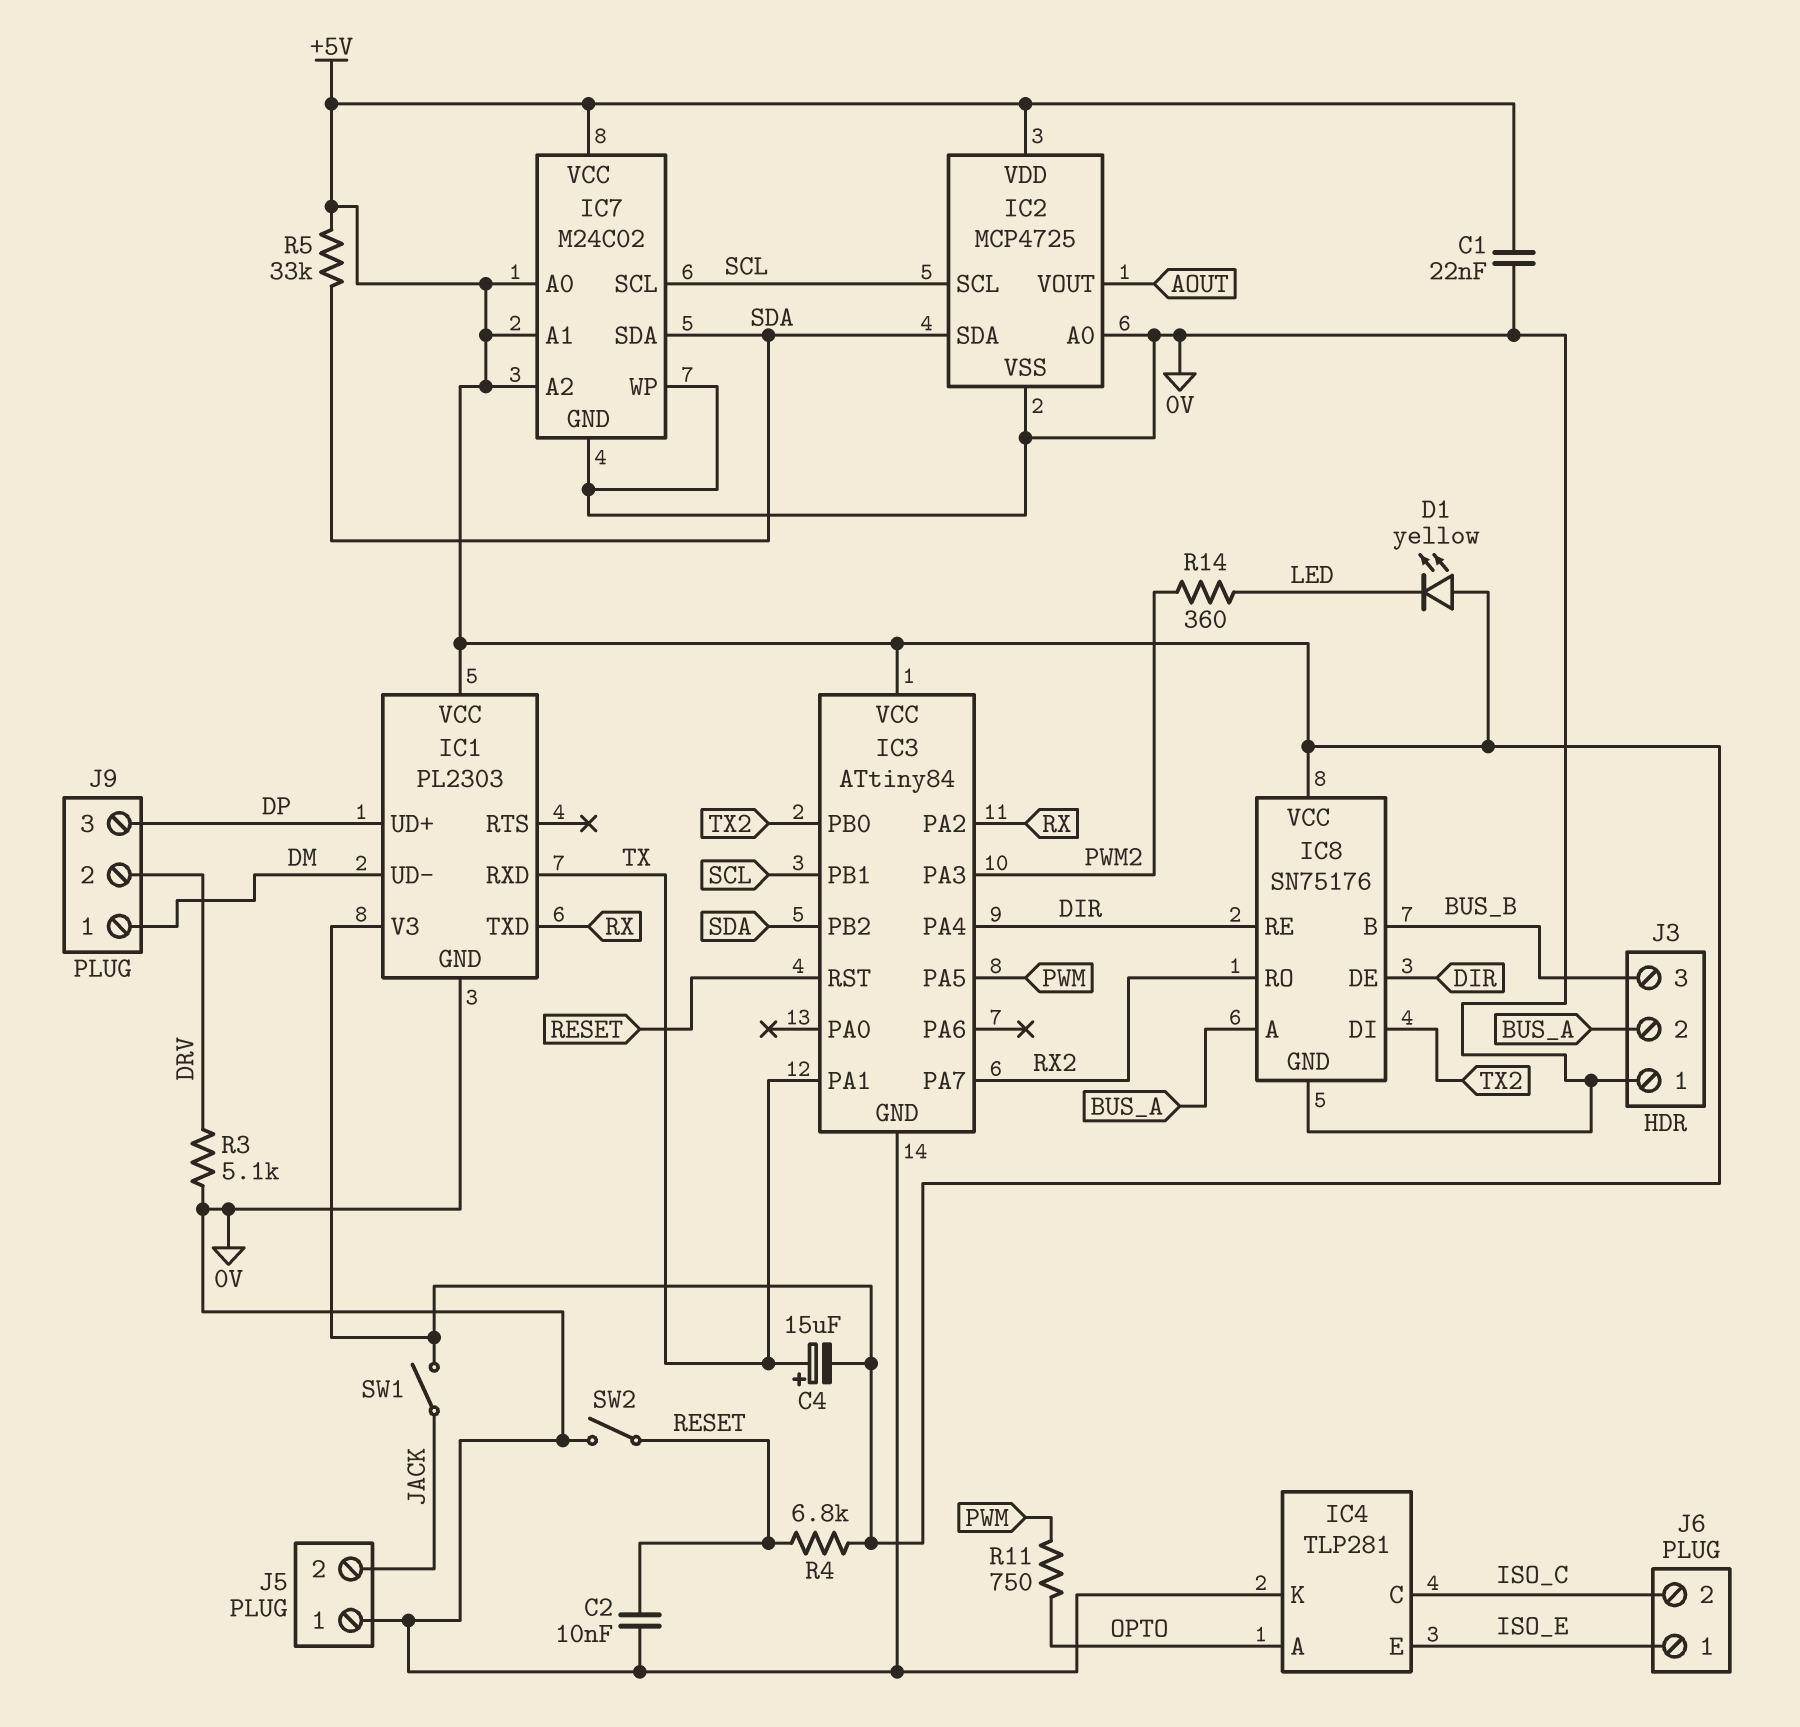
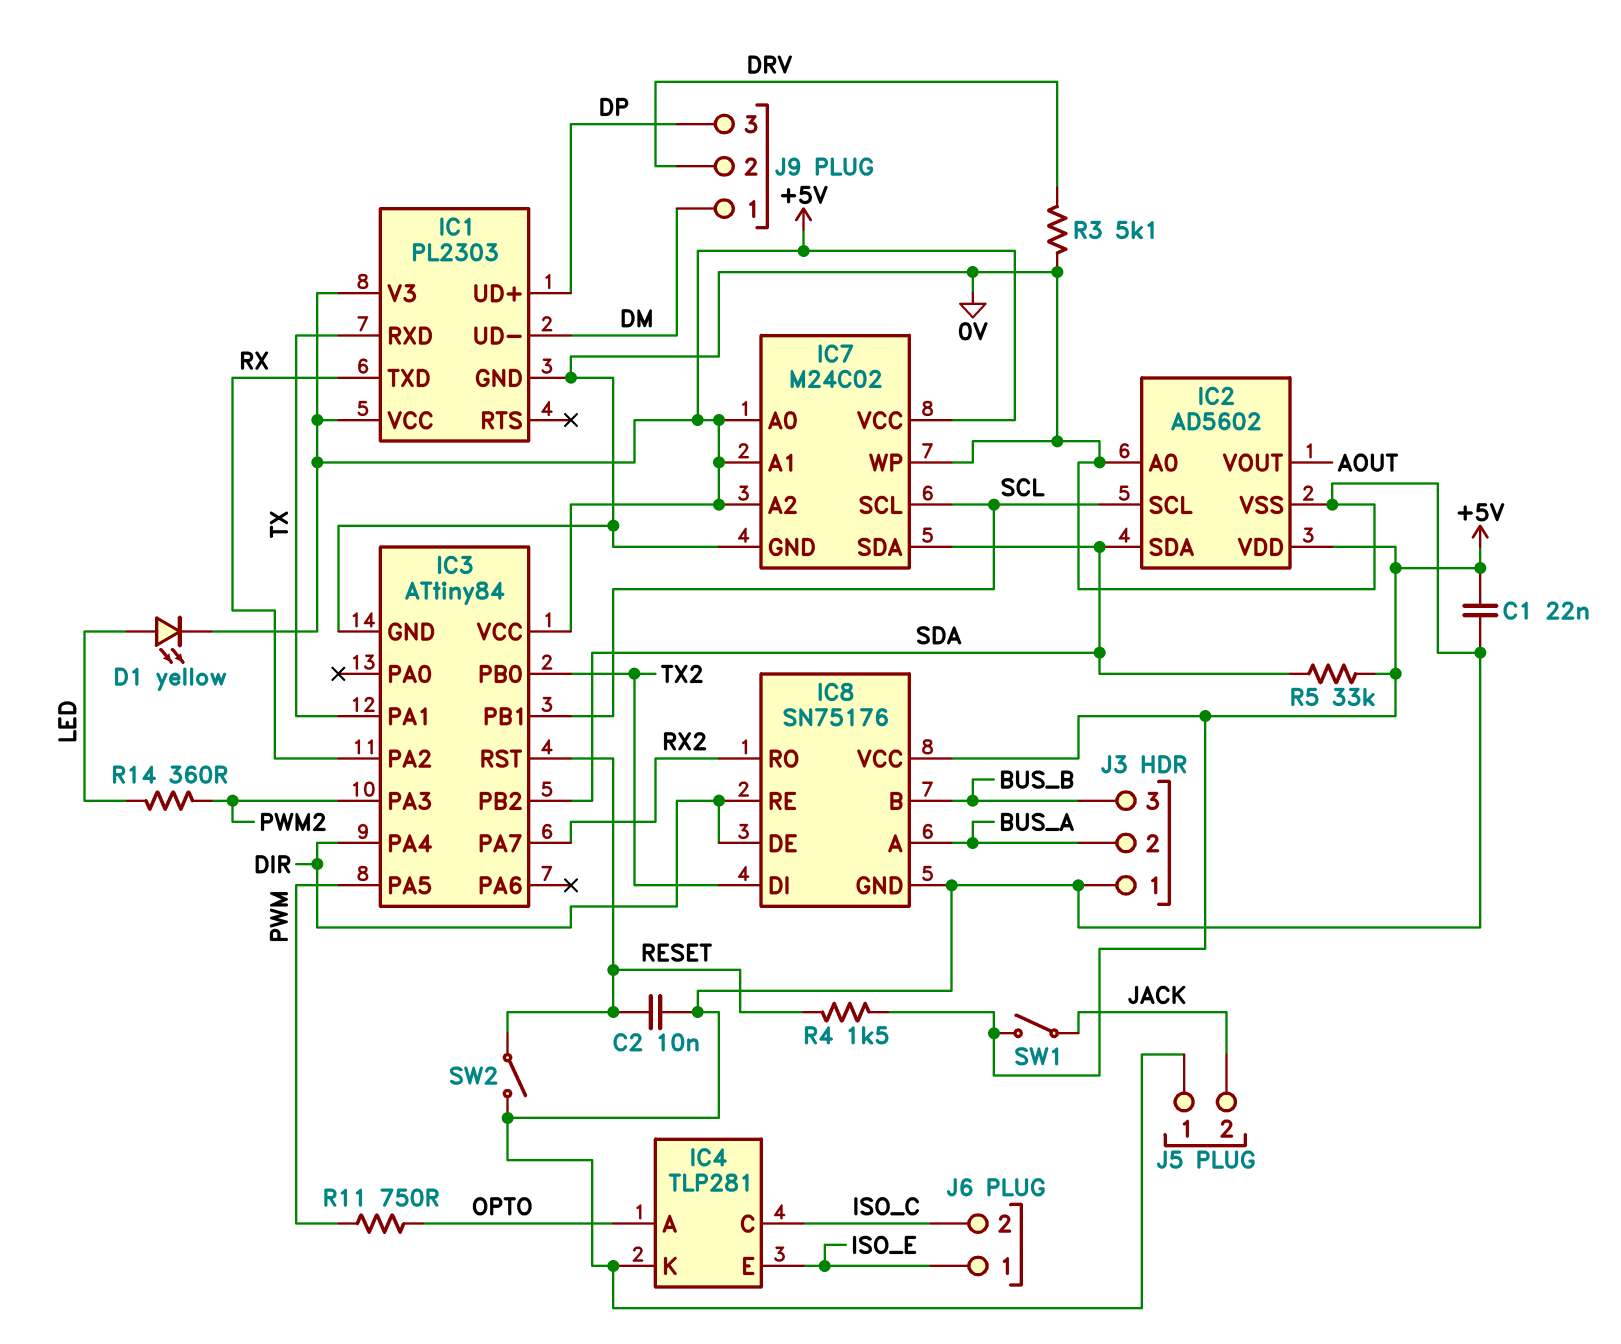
C4: 15uF (plus TX, minus +5V) -> none
D1: LED yellow (A +5V, K LED) -> LED yellow (A LED, K +5V)
IC2: MCP4725 -> AD5602
R4: 6.8k (+5V, RESET) -> 1.5k (+5V, RESET)

